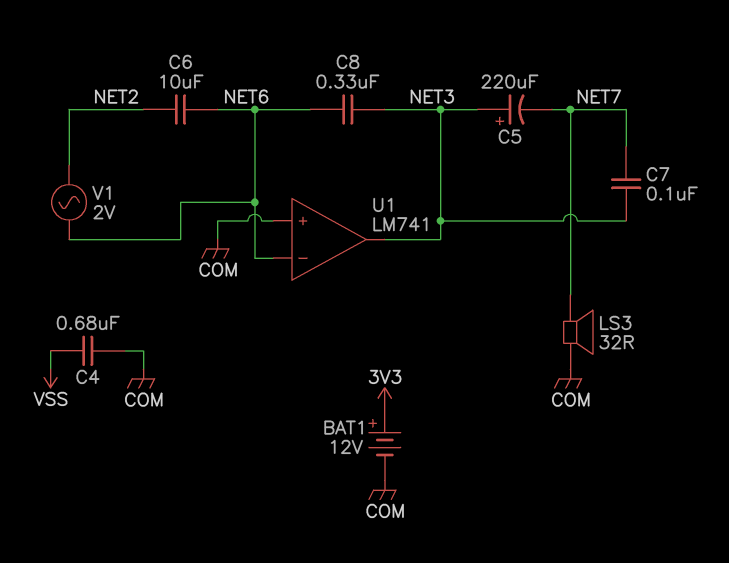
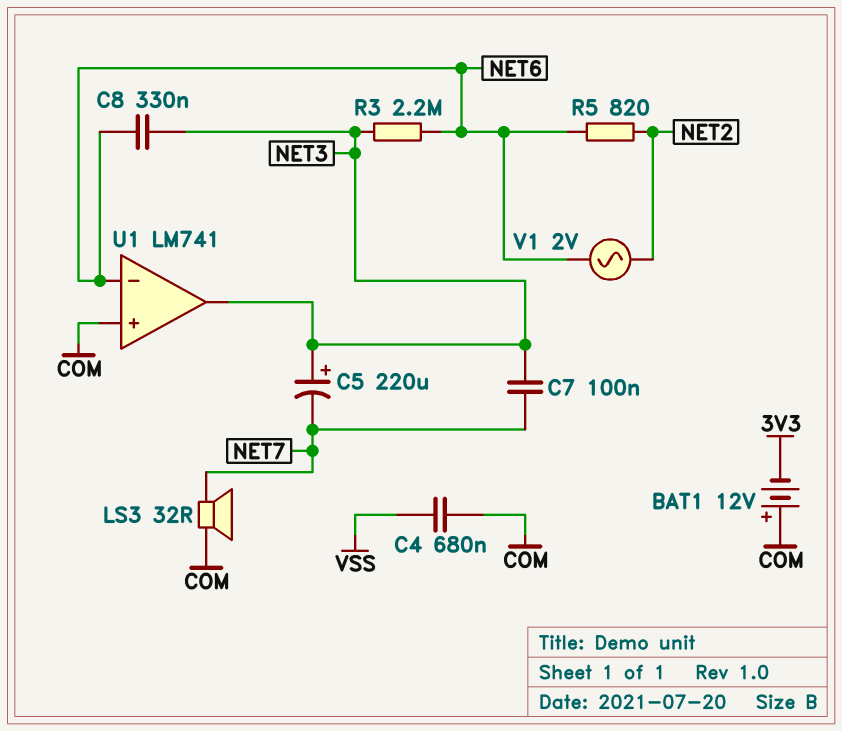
BAT1: 12V (plus 3V3, minus COM) -> 12V (plus COM, minus 3V3)
C6: 10uF (NET2, NET6) -> none
R3: none -> 2.2M (NET3, NET6)
R5: none -> 820 (NET2, NET6)

